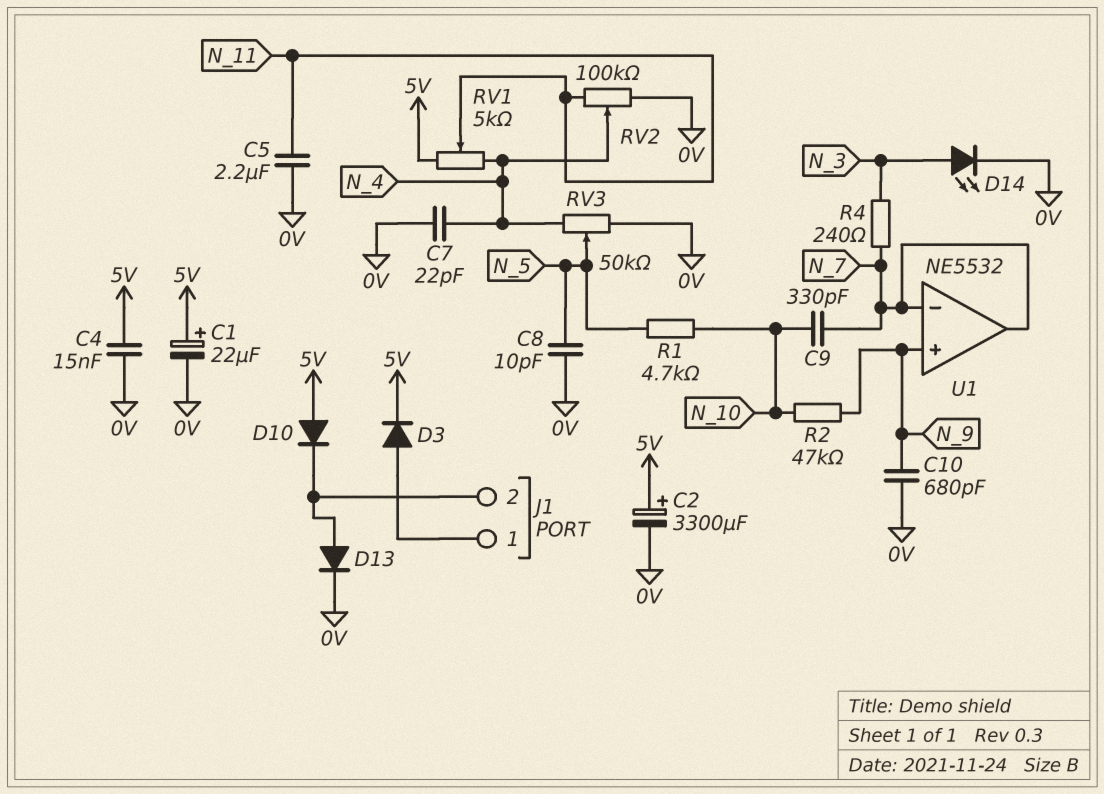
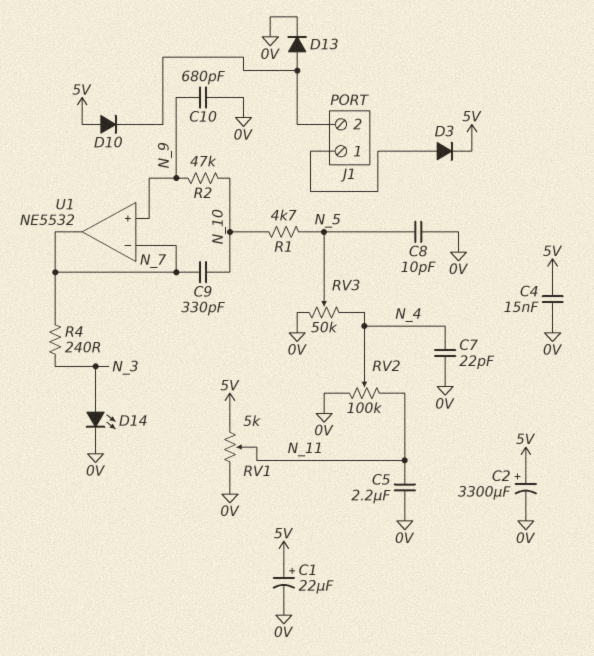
RV1: 5k (5V, N_4, wiper N_11) -> 5k (0V, 5V, wiper N_11)

